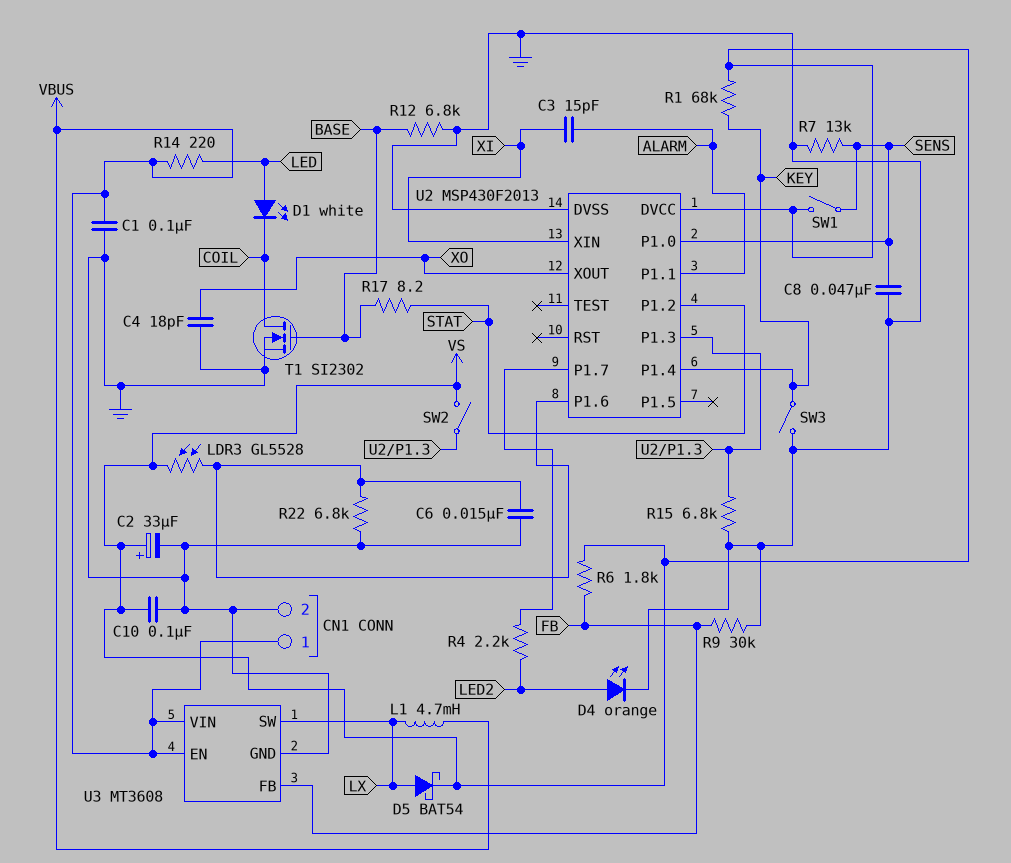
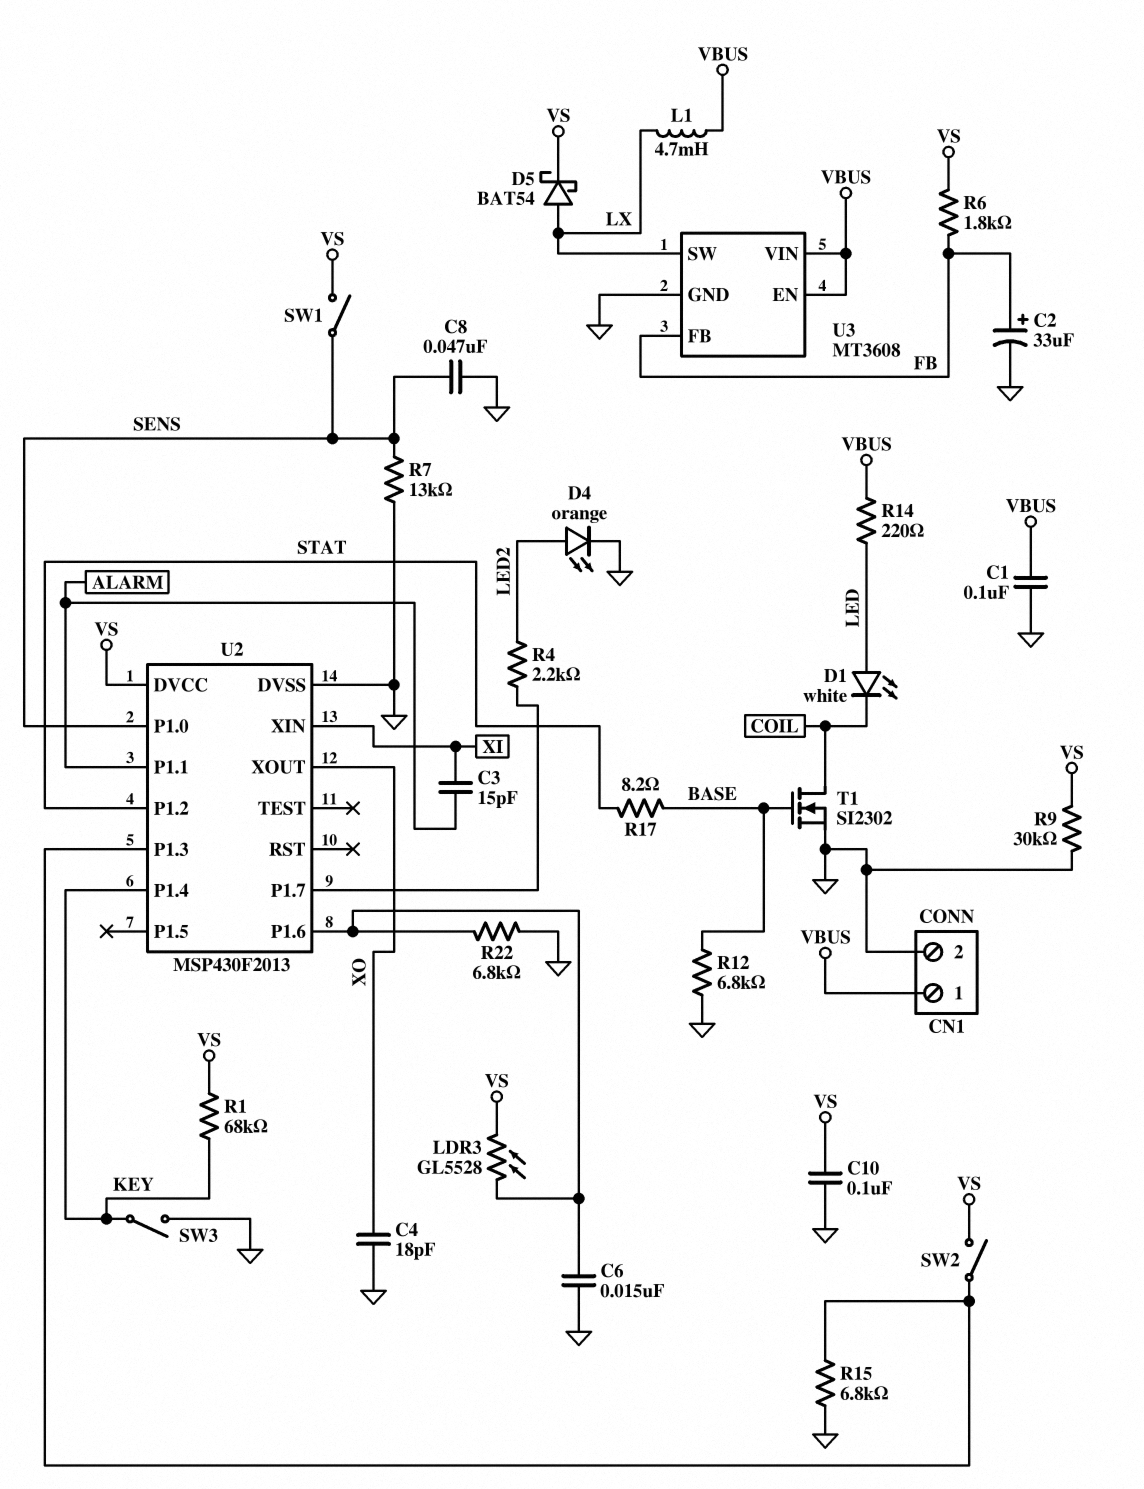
C2: 33uF (plus VS, minus GND) -> 33uF (plus FB, minus GND)
R9: 30k (FB, GND) -> 30k (GND, VS)

